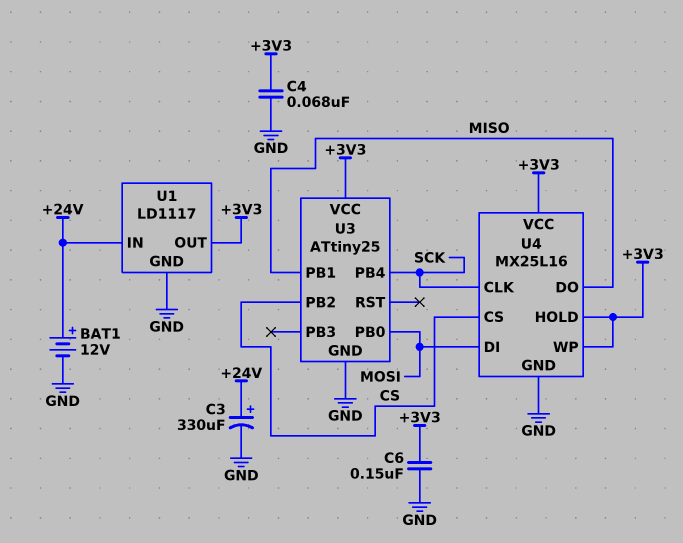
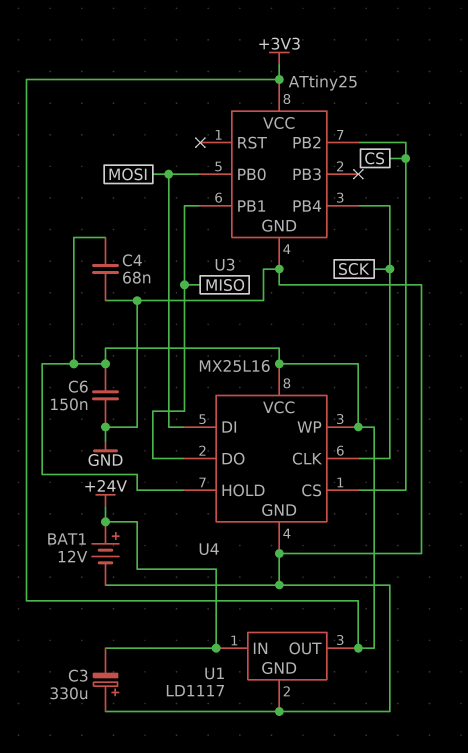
C3: 330uF (plus +24V, minus GND) -> 330uF (plus GND, minus +24V)

